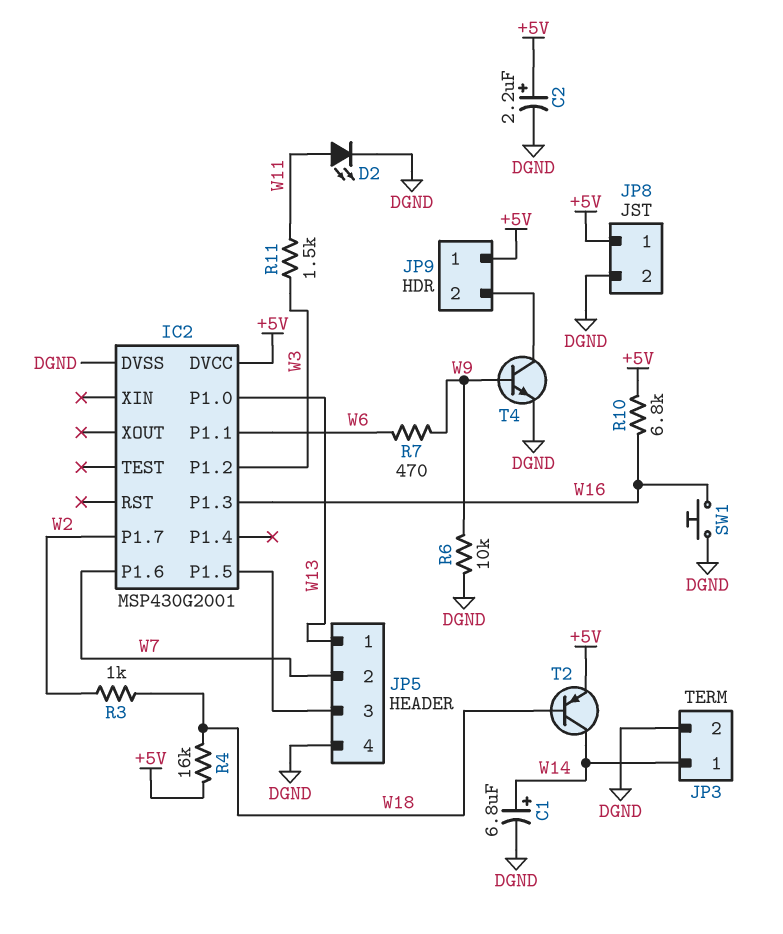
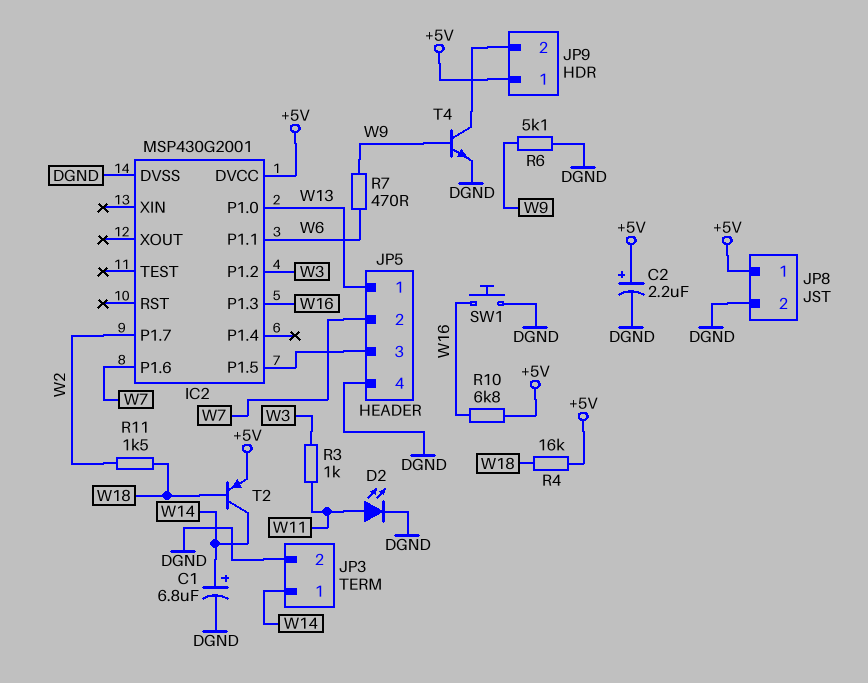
R3: 1k (W2, W18) -> 1k (W3, W11)
R6: 10k (DGND, W9) -> 5.1k (DGND, W9)
R11: 1.5k (W3, W11) -> 1.5k (W2, W18)

